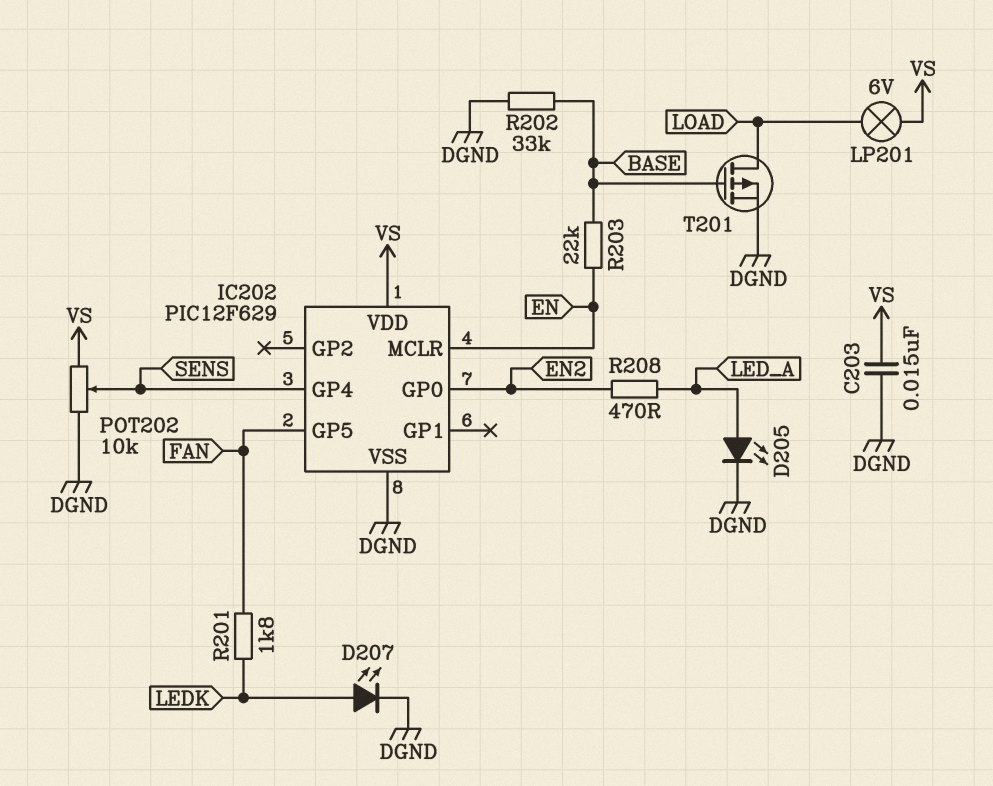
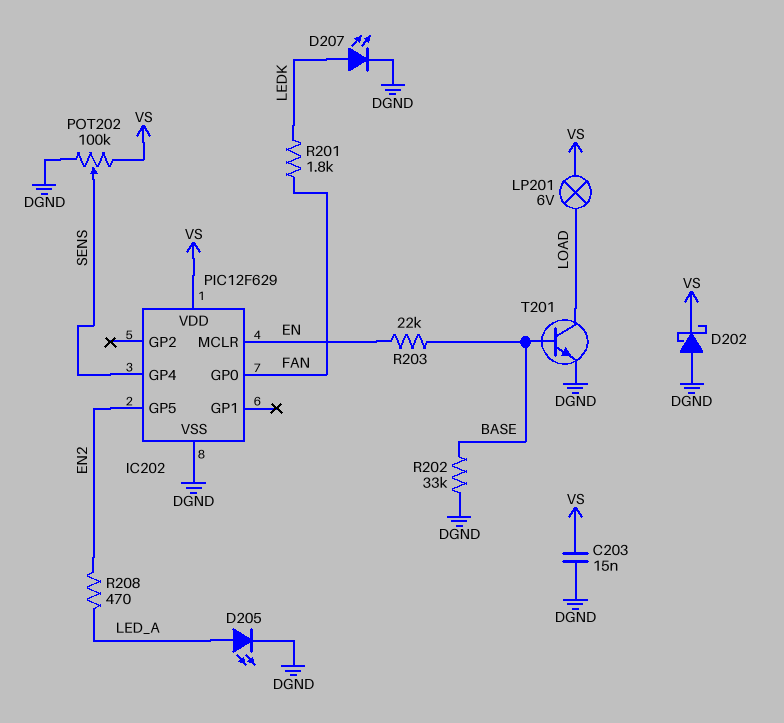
D202: none -> schottky (A DGND, K VS)
IC202 pin GP0: EN2 -> FAN
IC202 pin GP5: FAN -> EN2
POT202: 10k (DGND, VS, wiper SENS) -> 100k (DGND, VS, wiper SENS)
T201: PMOS (G BASE, D LOAD, S DGND) -> NPN (B BASE, C LOAD, E DGND)

